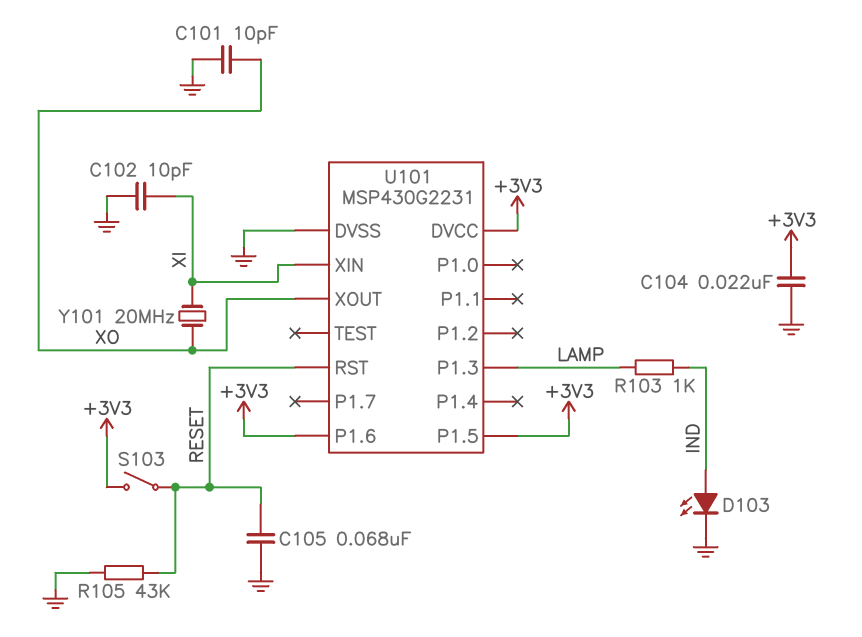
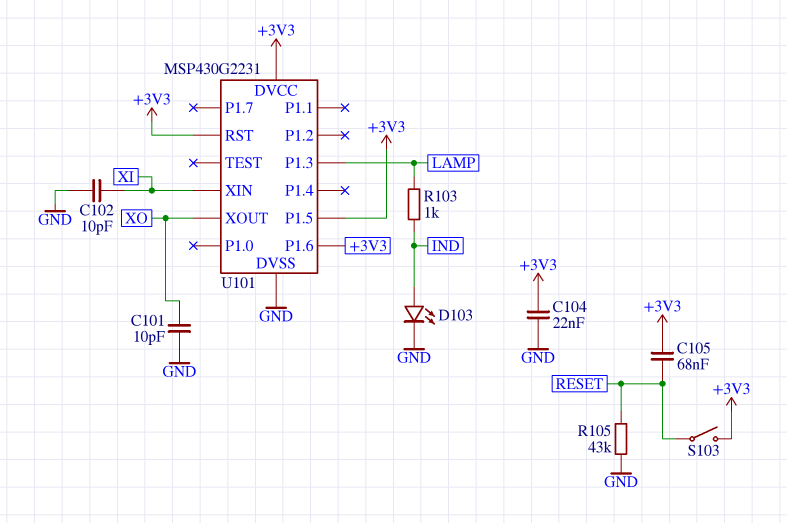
C105: 68nF (GND, RESET) -> 68nF (+3V3, RESET)
U101 pin RST: RESET -> +3V3
Y101: 20MHz (XI, XO) -> none

